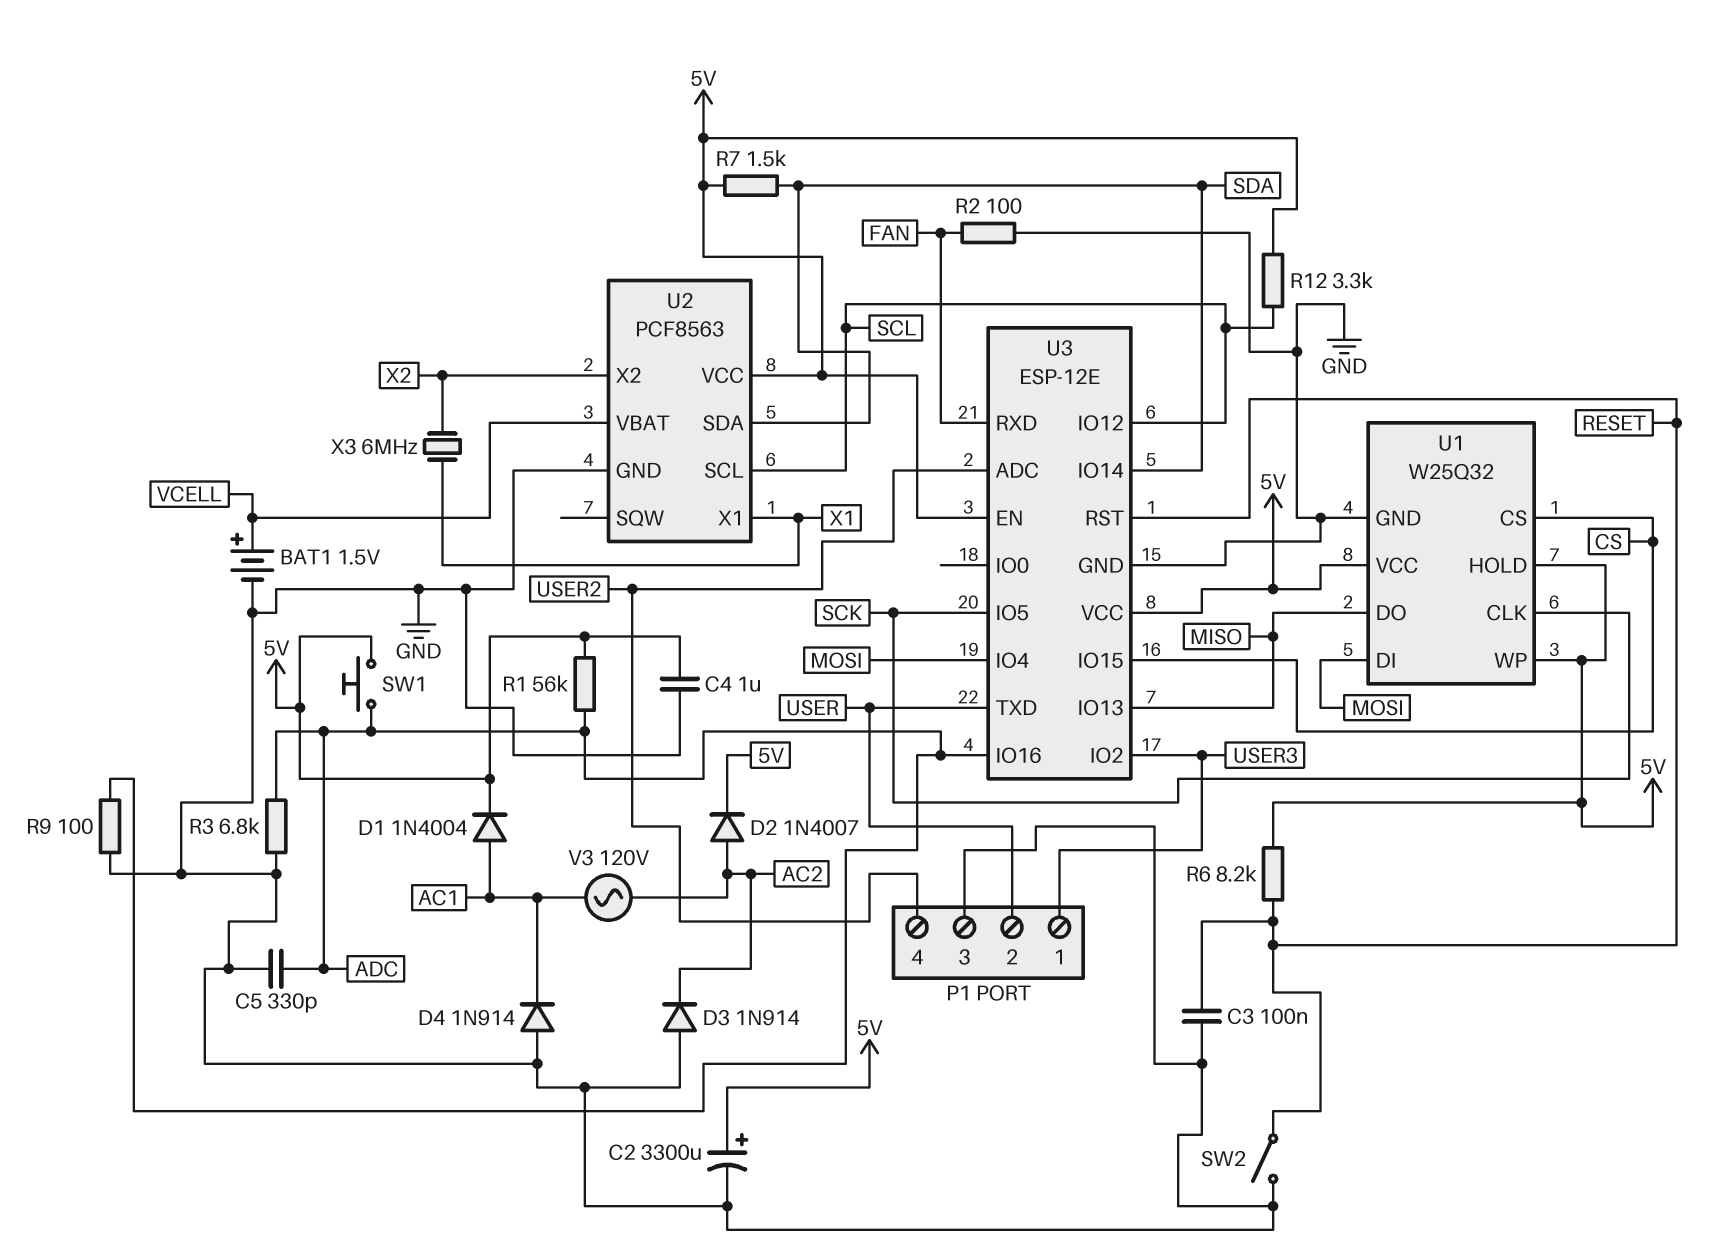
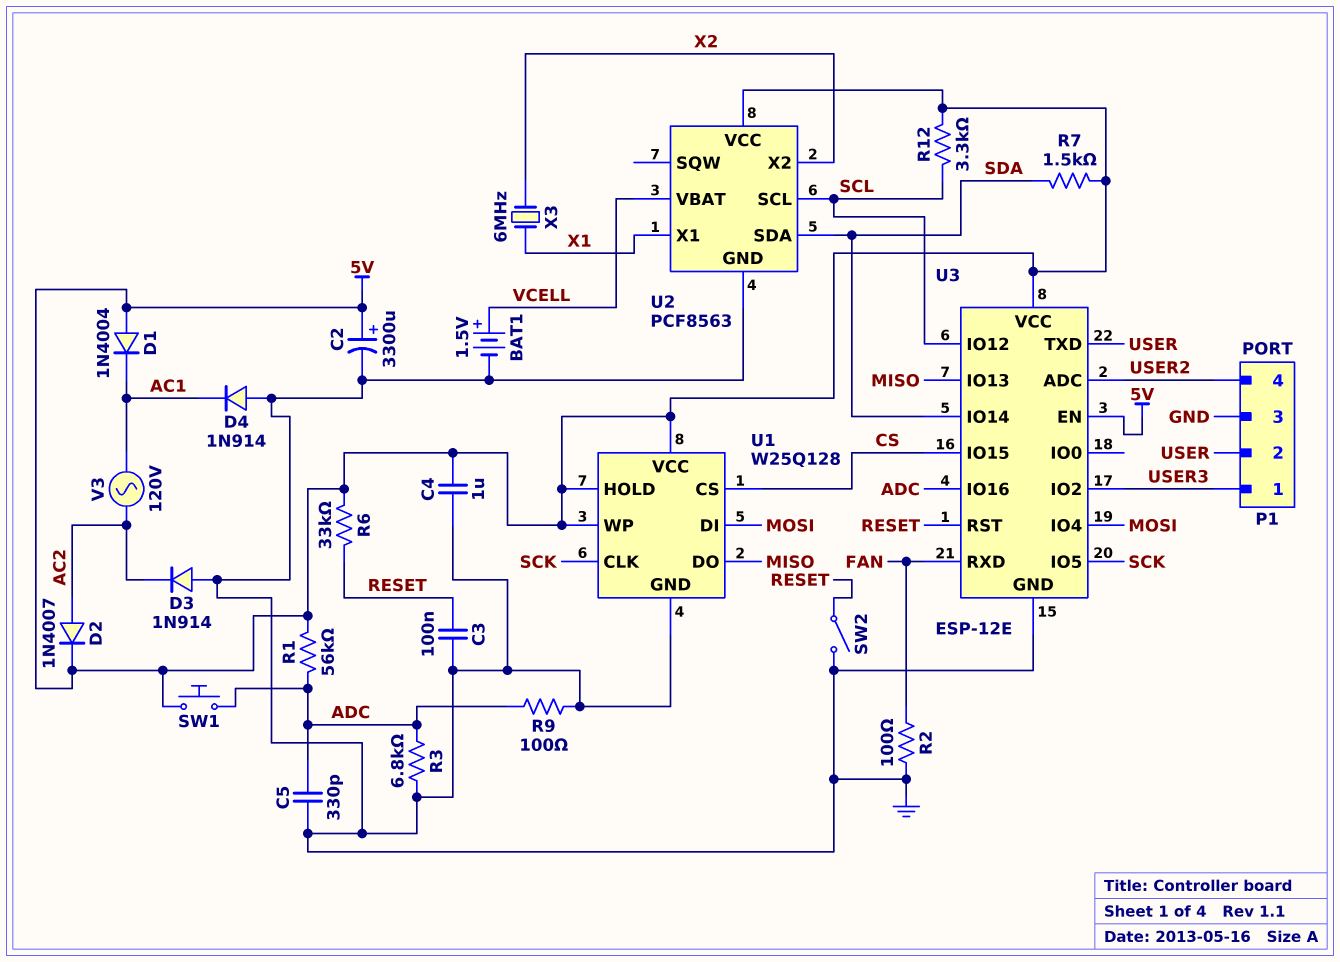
D1: diode 1N4004 (A AC1, K 5V) -> diode 1N4004 (A 5V, K AC1)
R6: 8.2k (5V, RESET) -> 33k (5V, RESET)
U1: W25Q32 -> W25Q128

